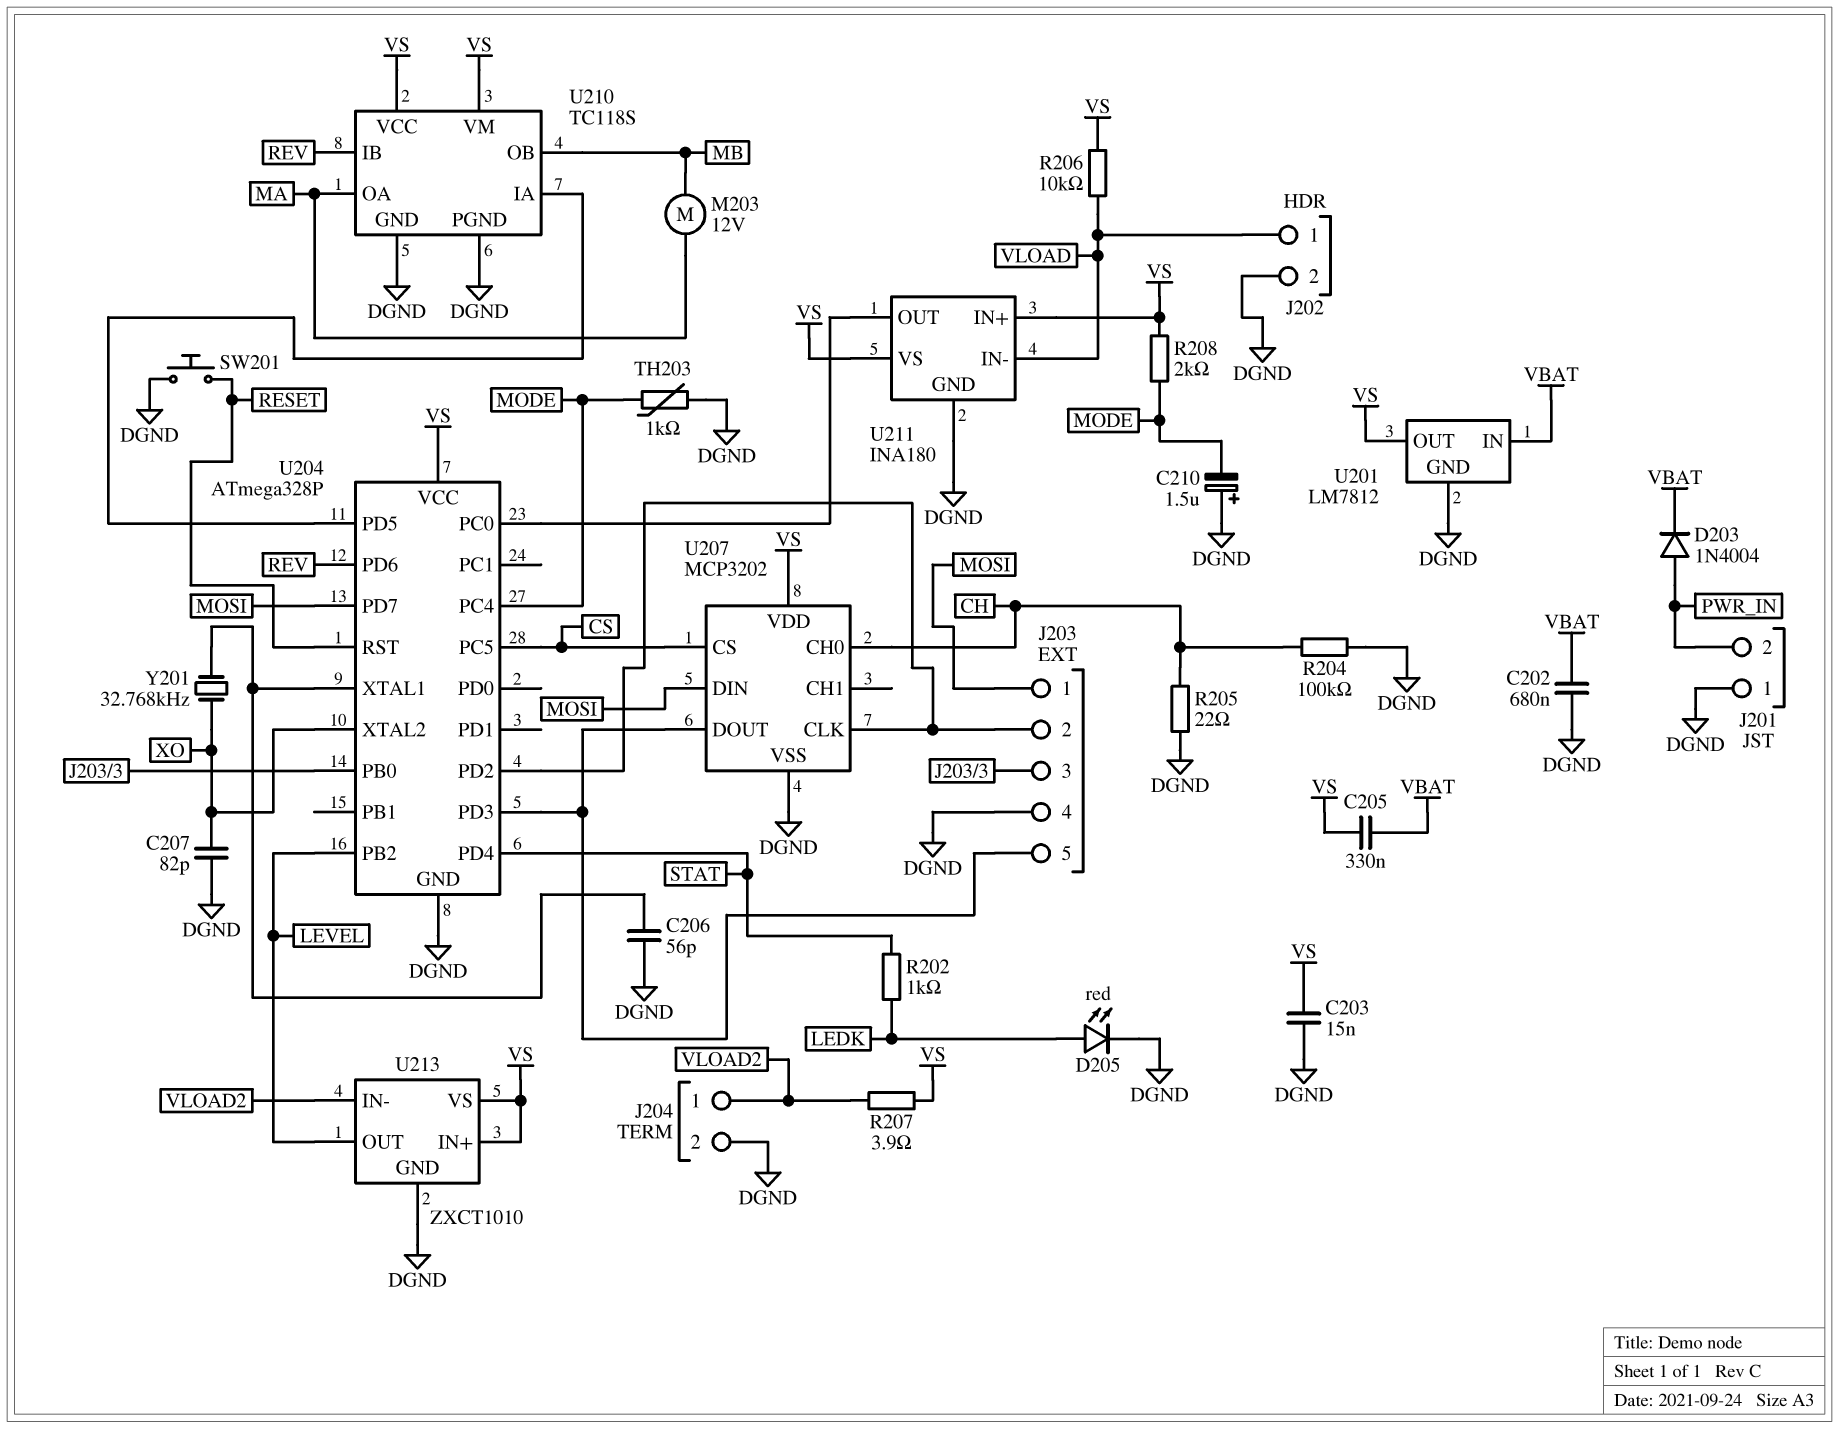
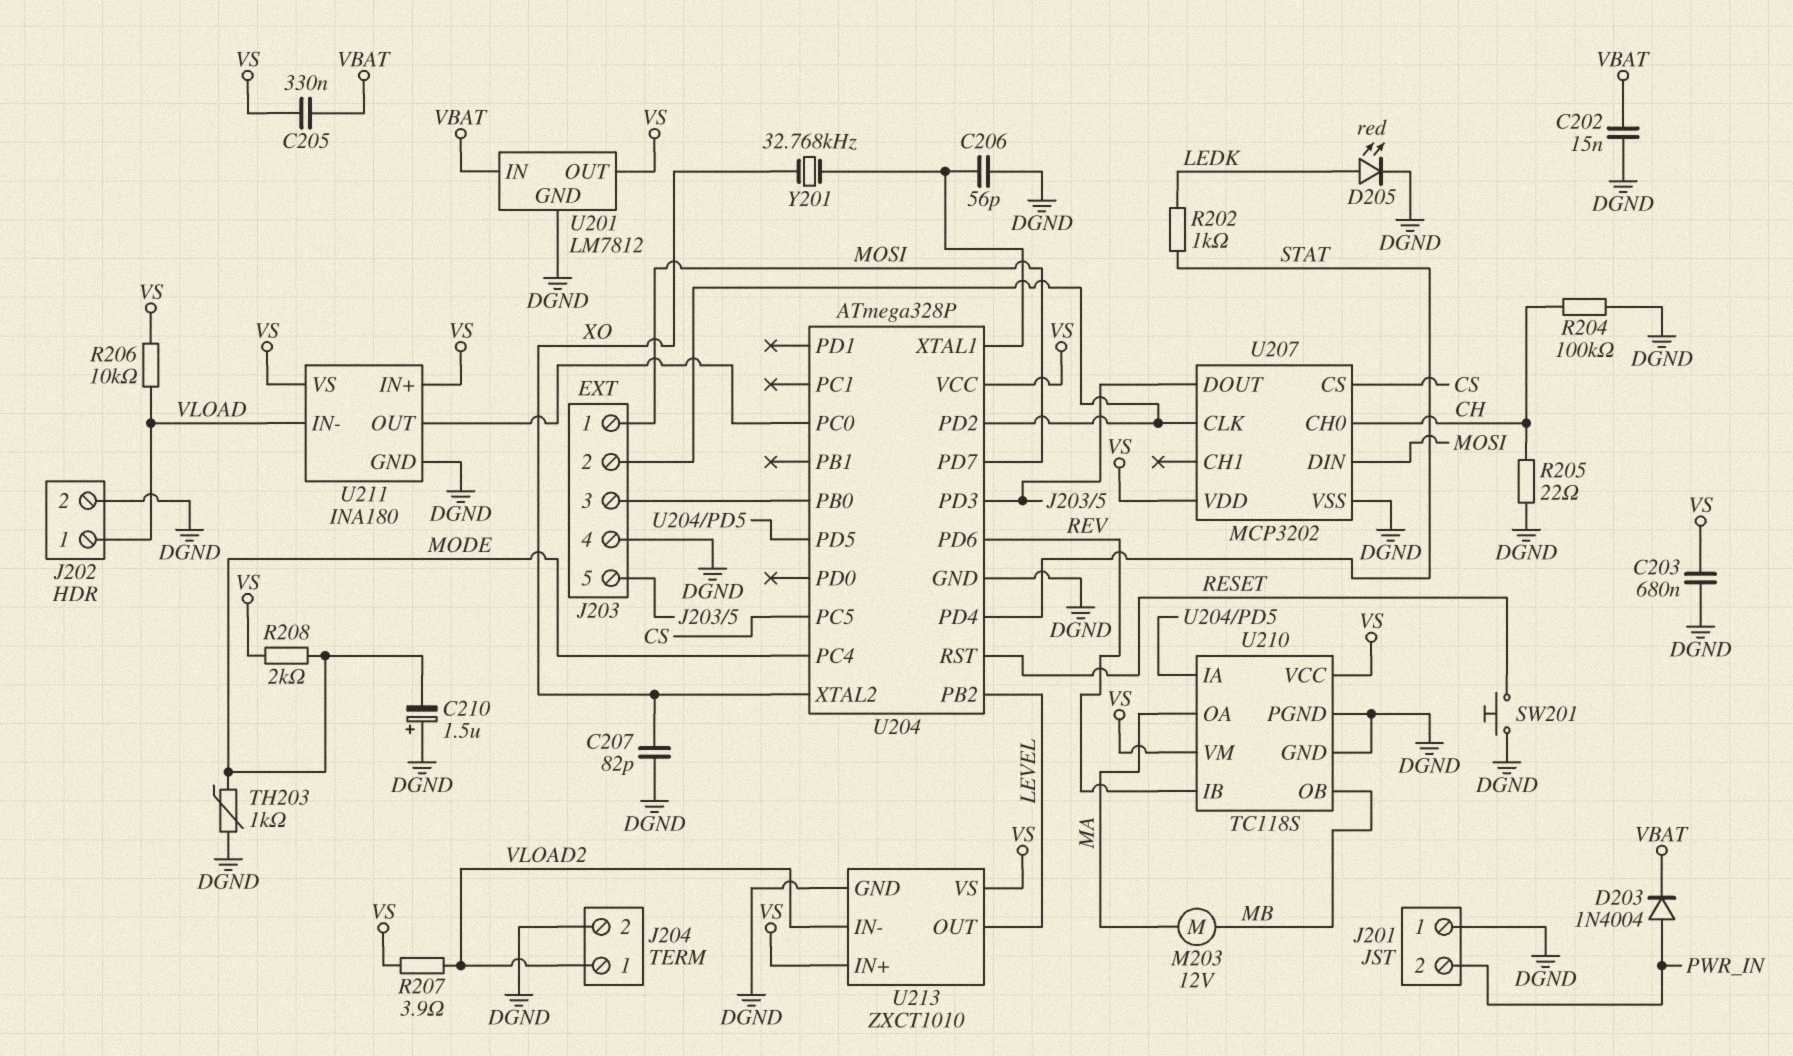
C202: 680nF (DGND, VBAT) -> 15nF (DGND, VBAT)
C203: 15nF (DGND, VS) -> 680nF (DGND, VS)

